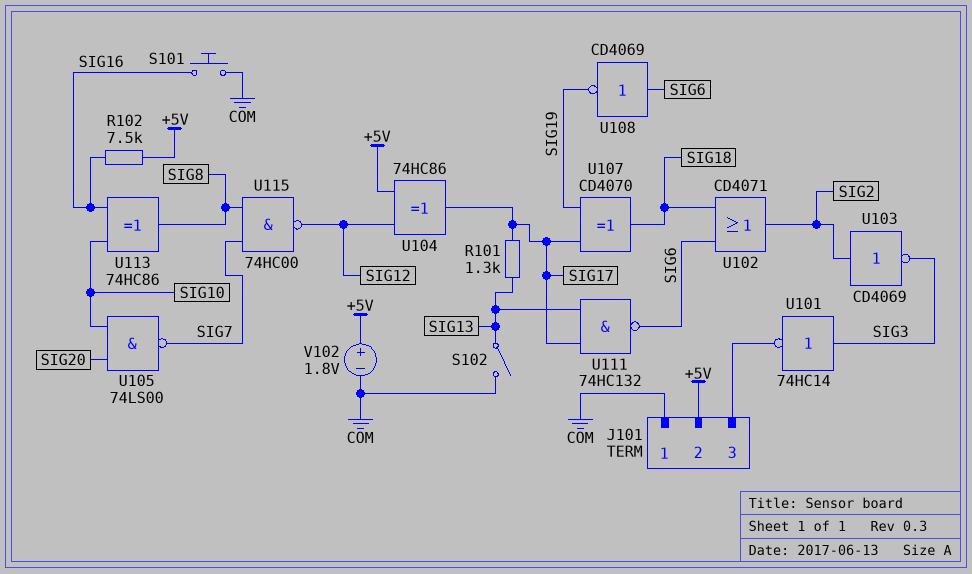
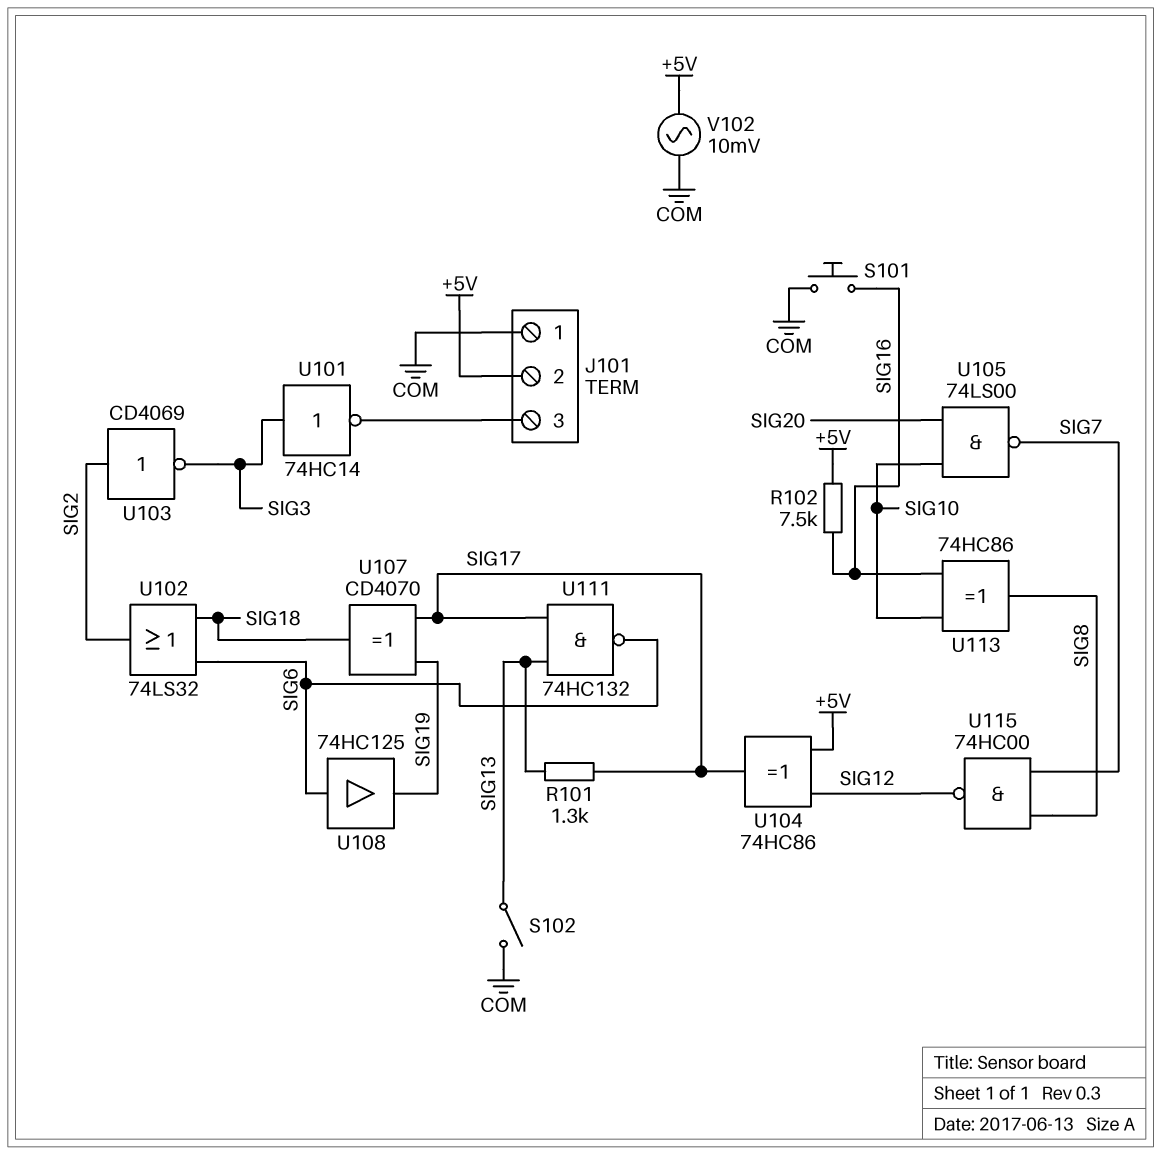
U102: OR CD4071 (in SIG6, in SIG18, out SIG2) -> OR 74LS32 (in SIG6, in SIG18, out SIG2)
U108: NOT CD4069 (in SIG6, out SIG19) -> buffer 74HC125 (in SIG6, out SIG19)
V102: 1.8V (plus +5V, minus COM) -> AC 10mV (+5V, COM)

